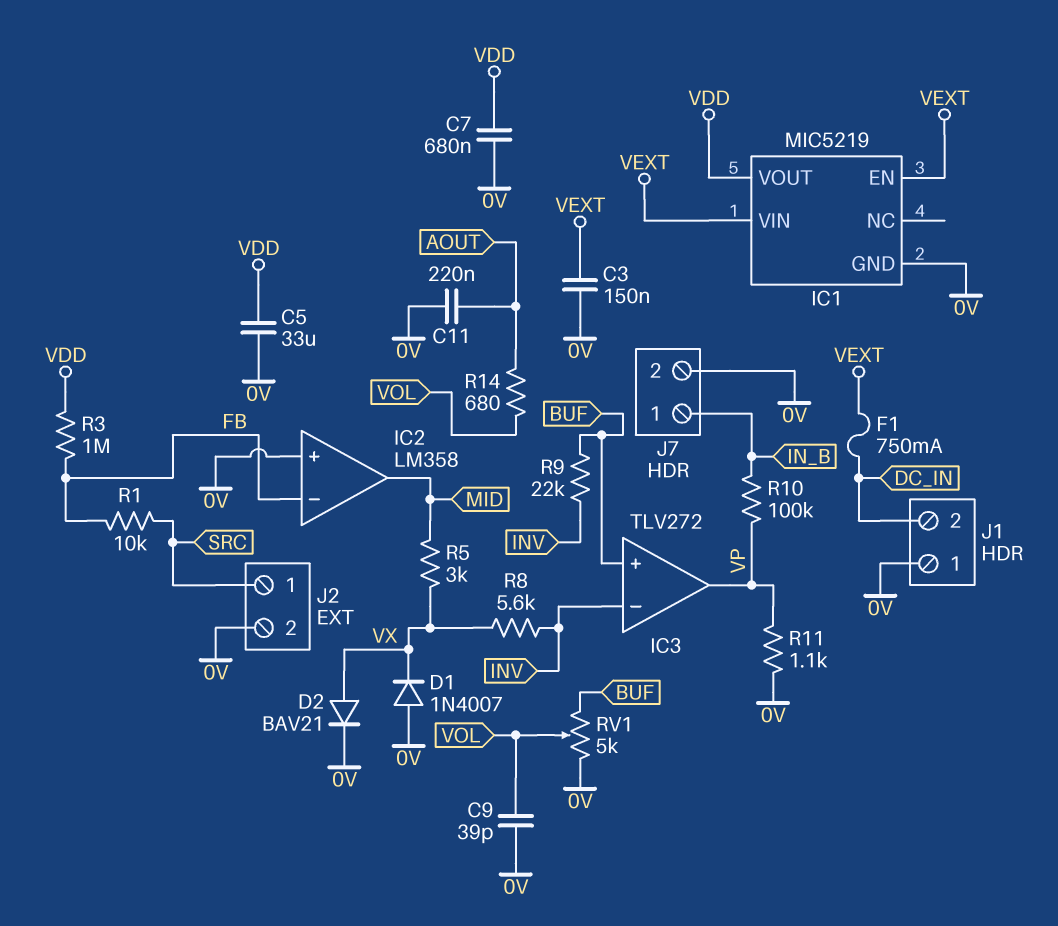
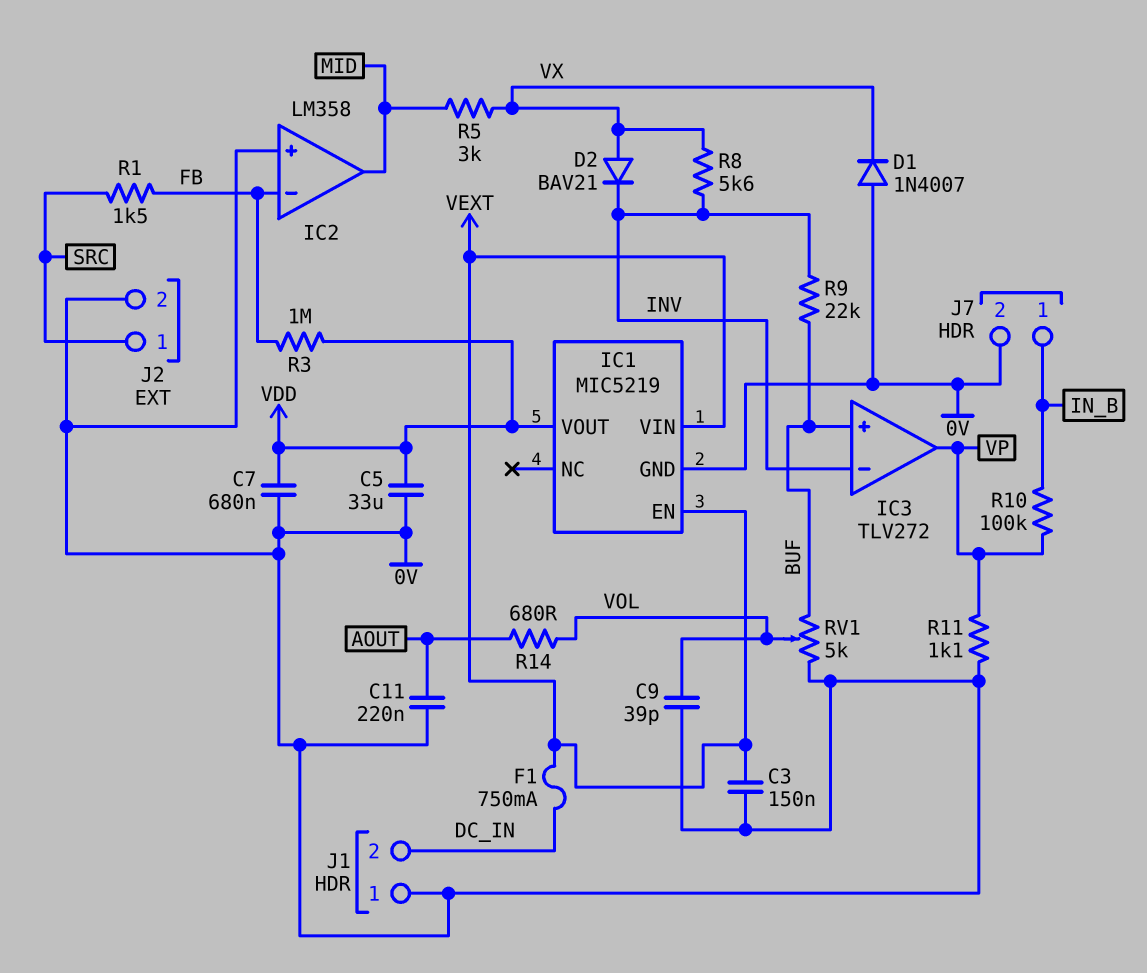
D2: diode BAV21 (A VX, K 0V) -> diode BAV21 (A VX, K INV)
R1: 10k (FB, SRC) -> 1.5k (FB, SRC)

